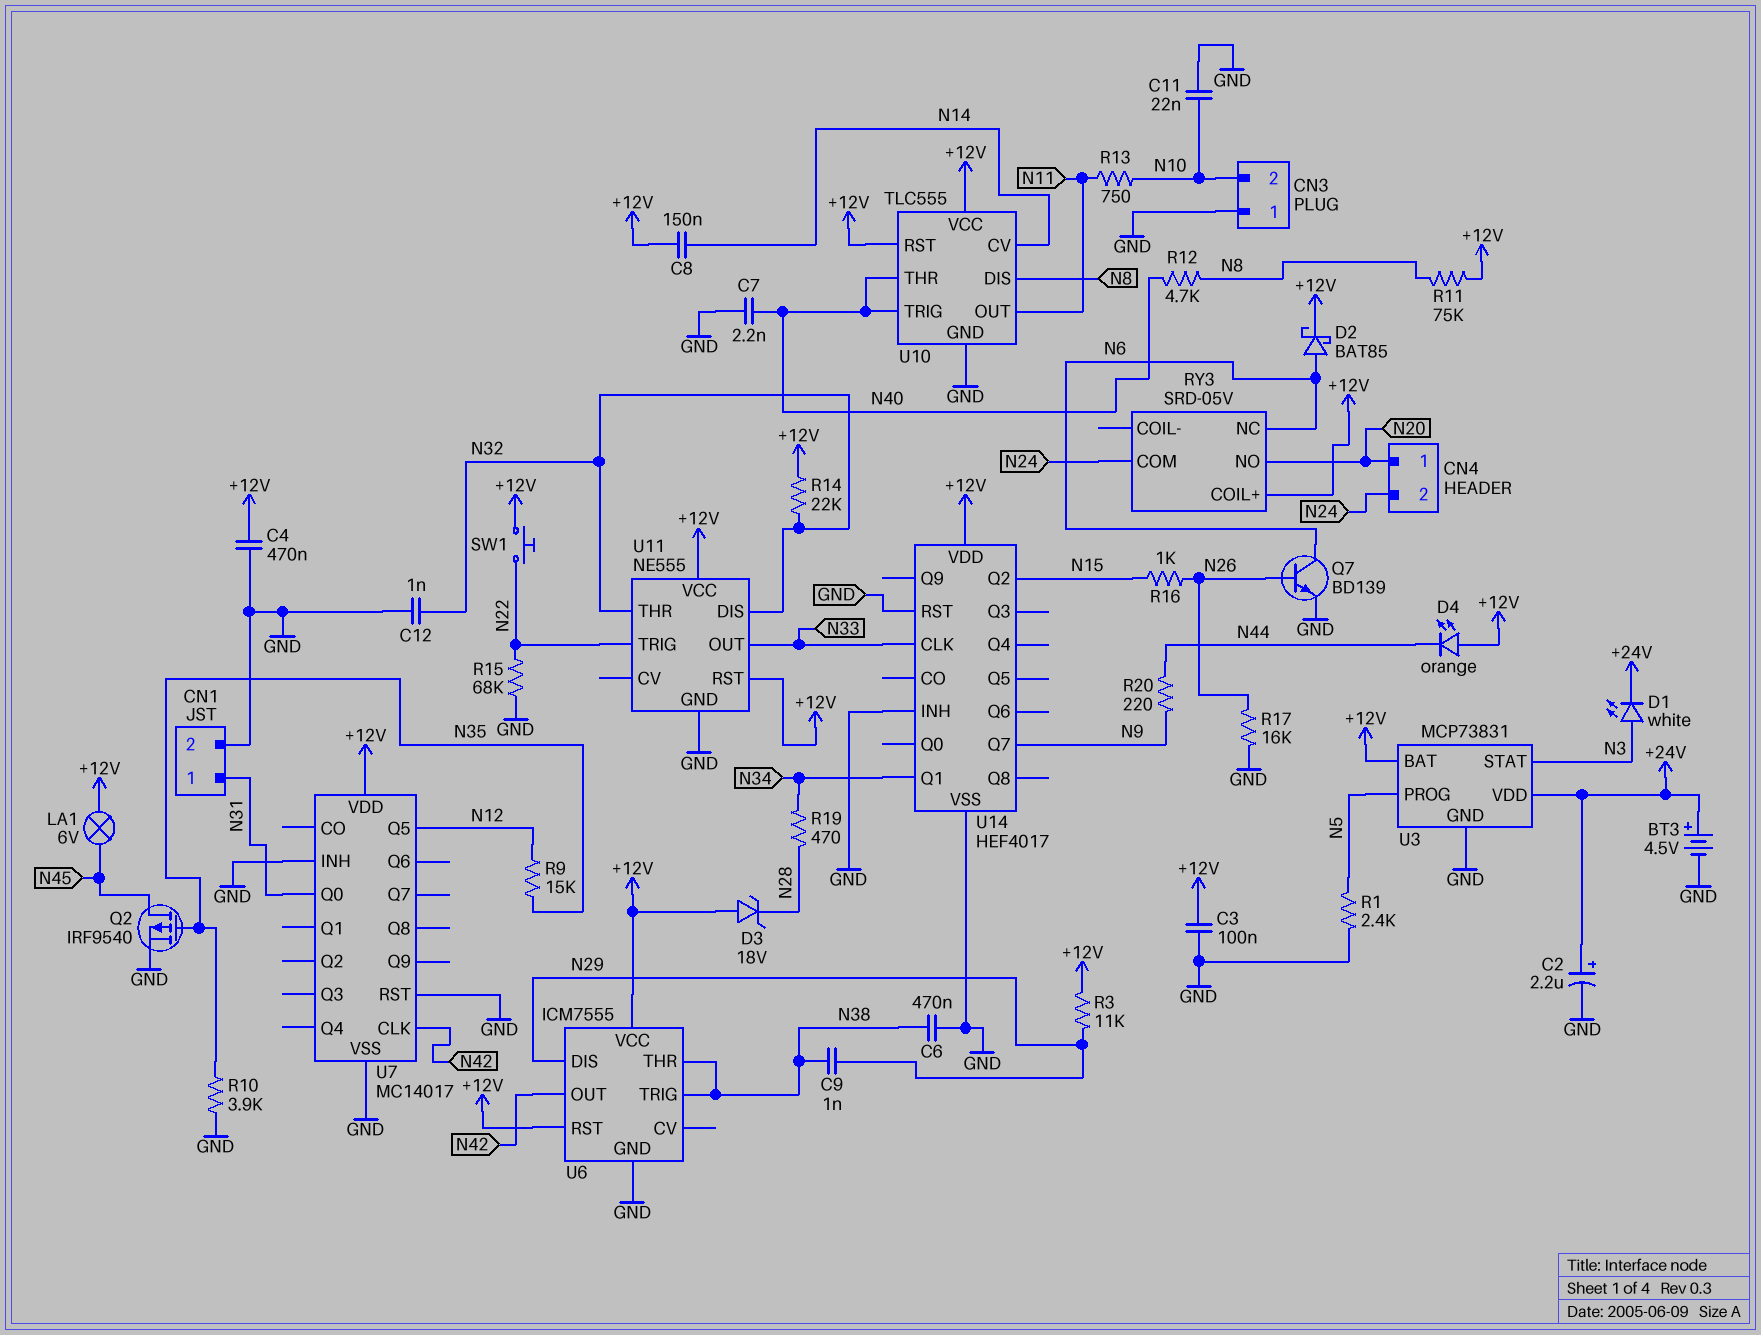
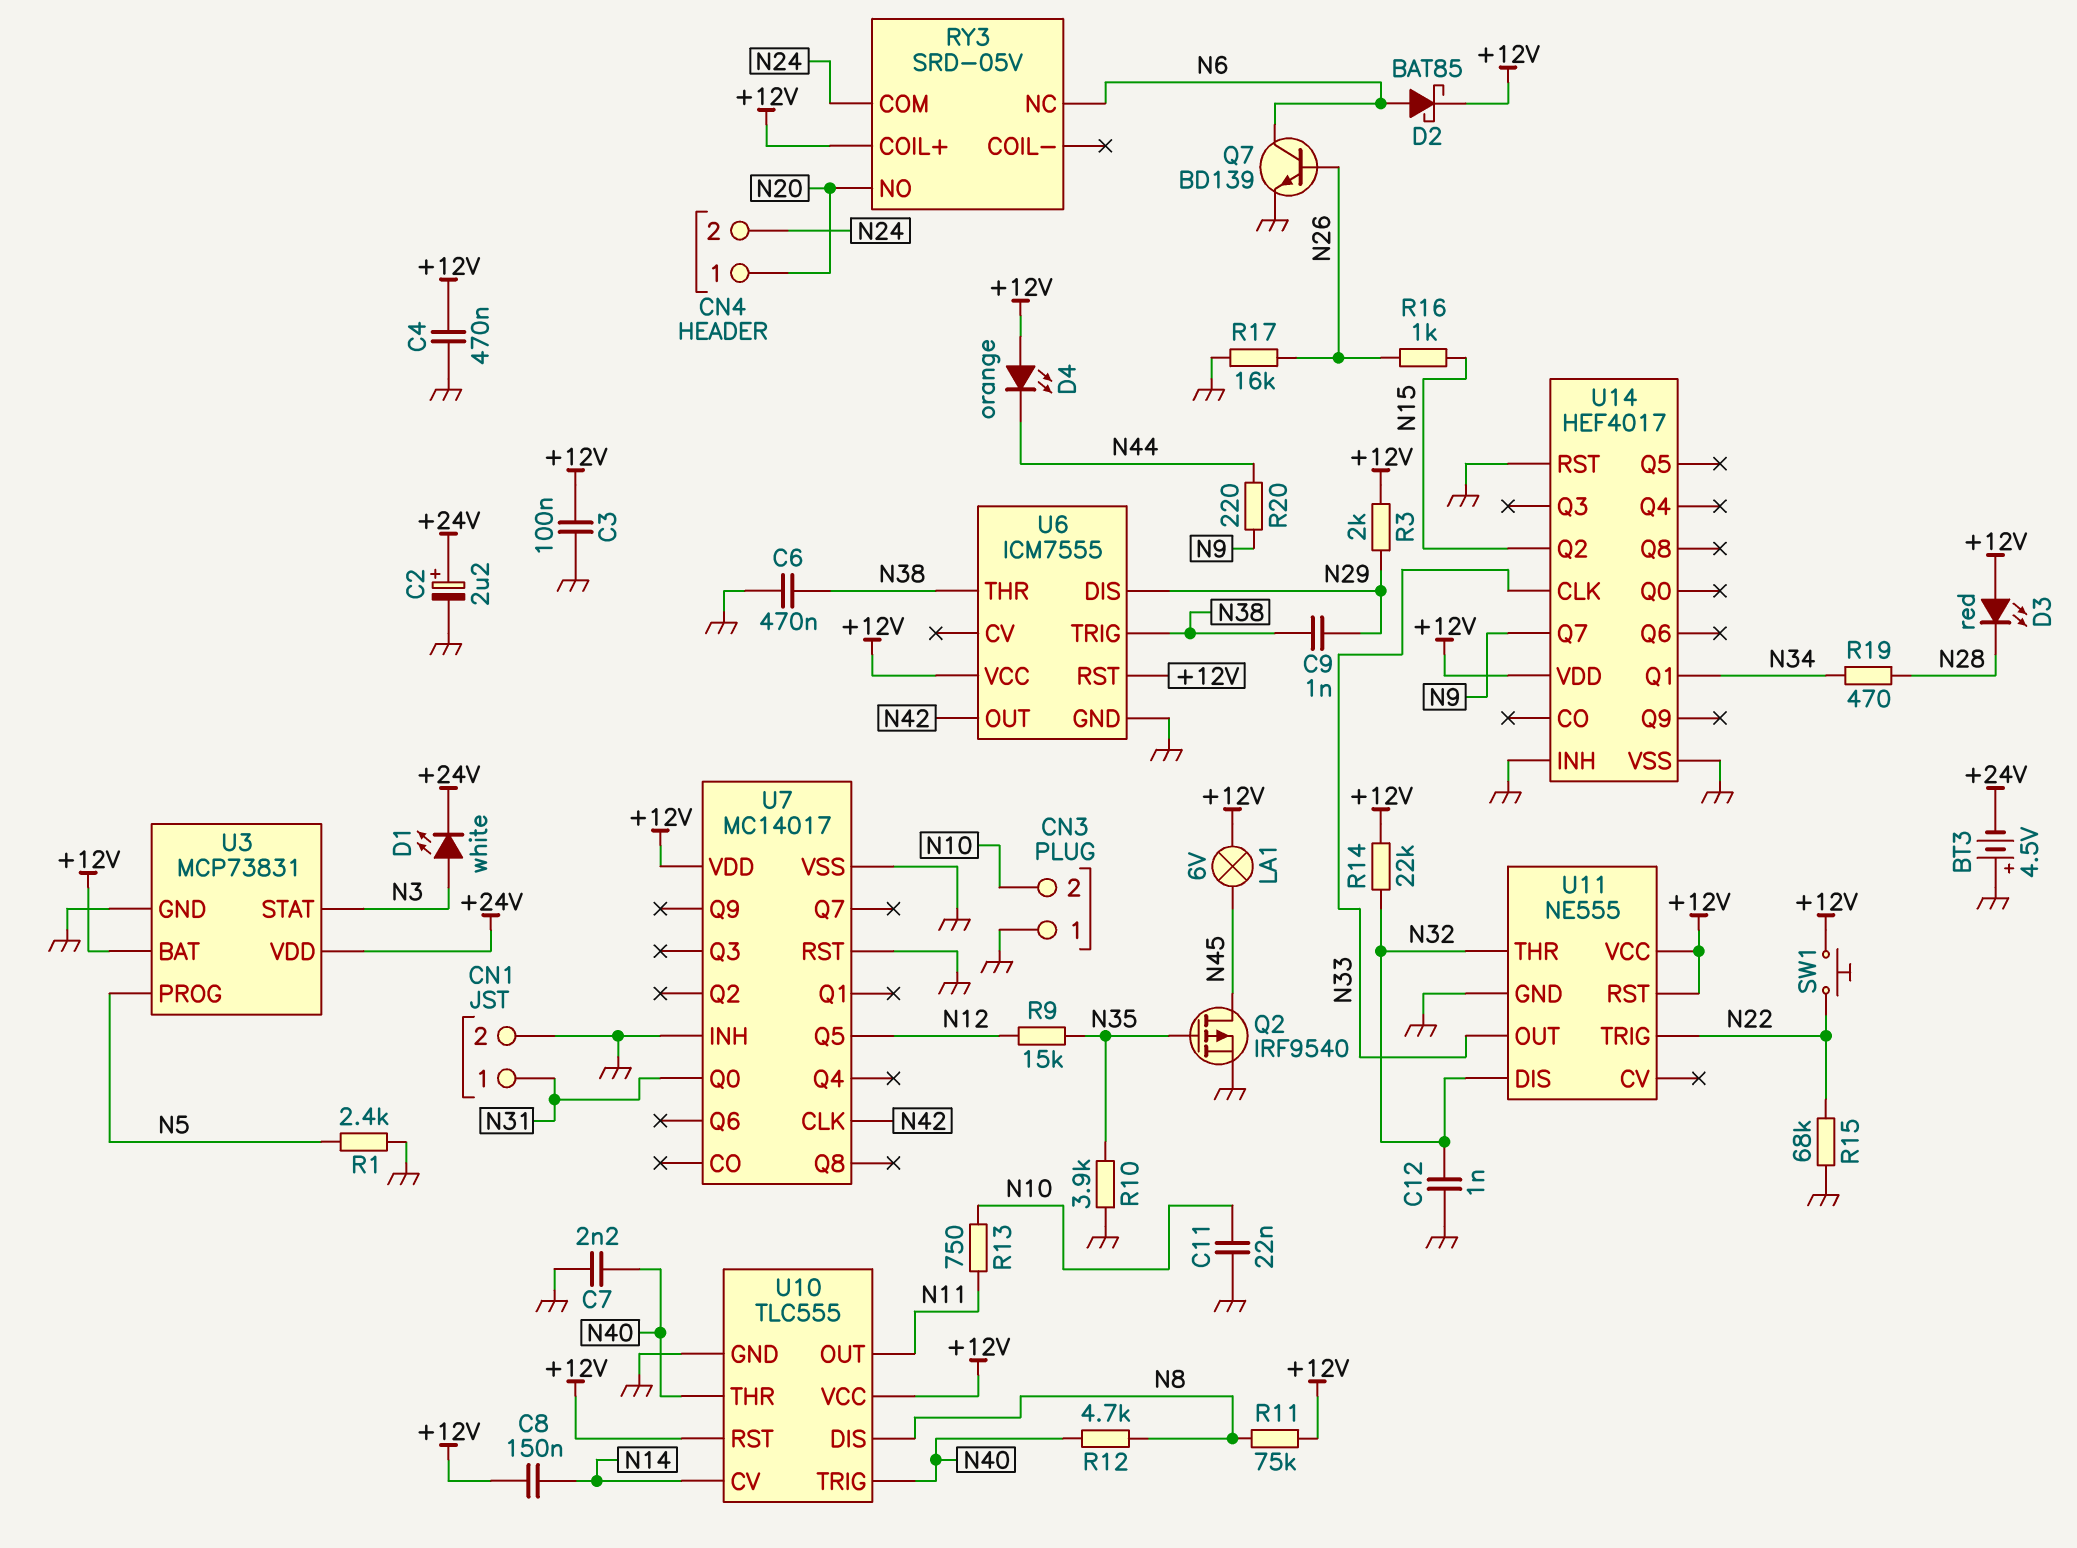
BT3: 4.5V (plus +24V, minus GND) -> 4.5V (plus GND, minus +24V)
D3: zener 18V (A +12V, K N28) -> LED red (A +12V, K N28)
R3: 11k (+12V, N29) -> 2k (+12V, N29)

